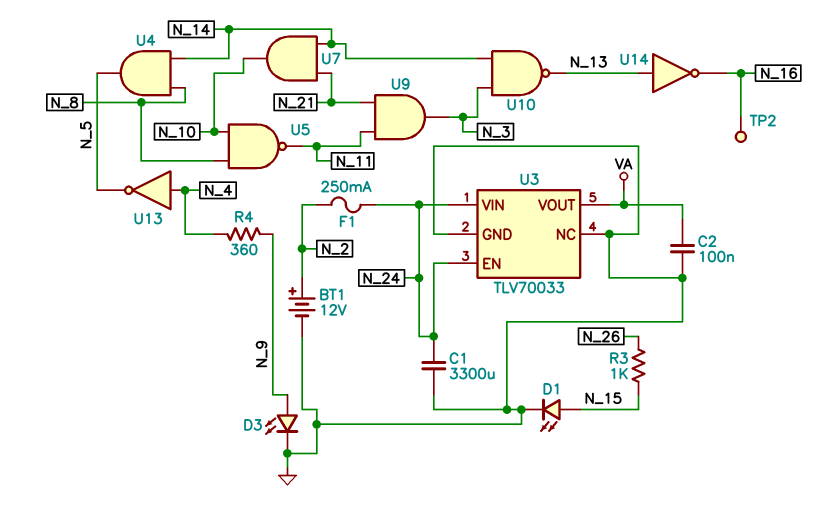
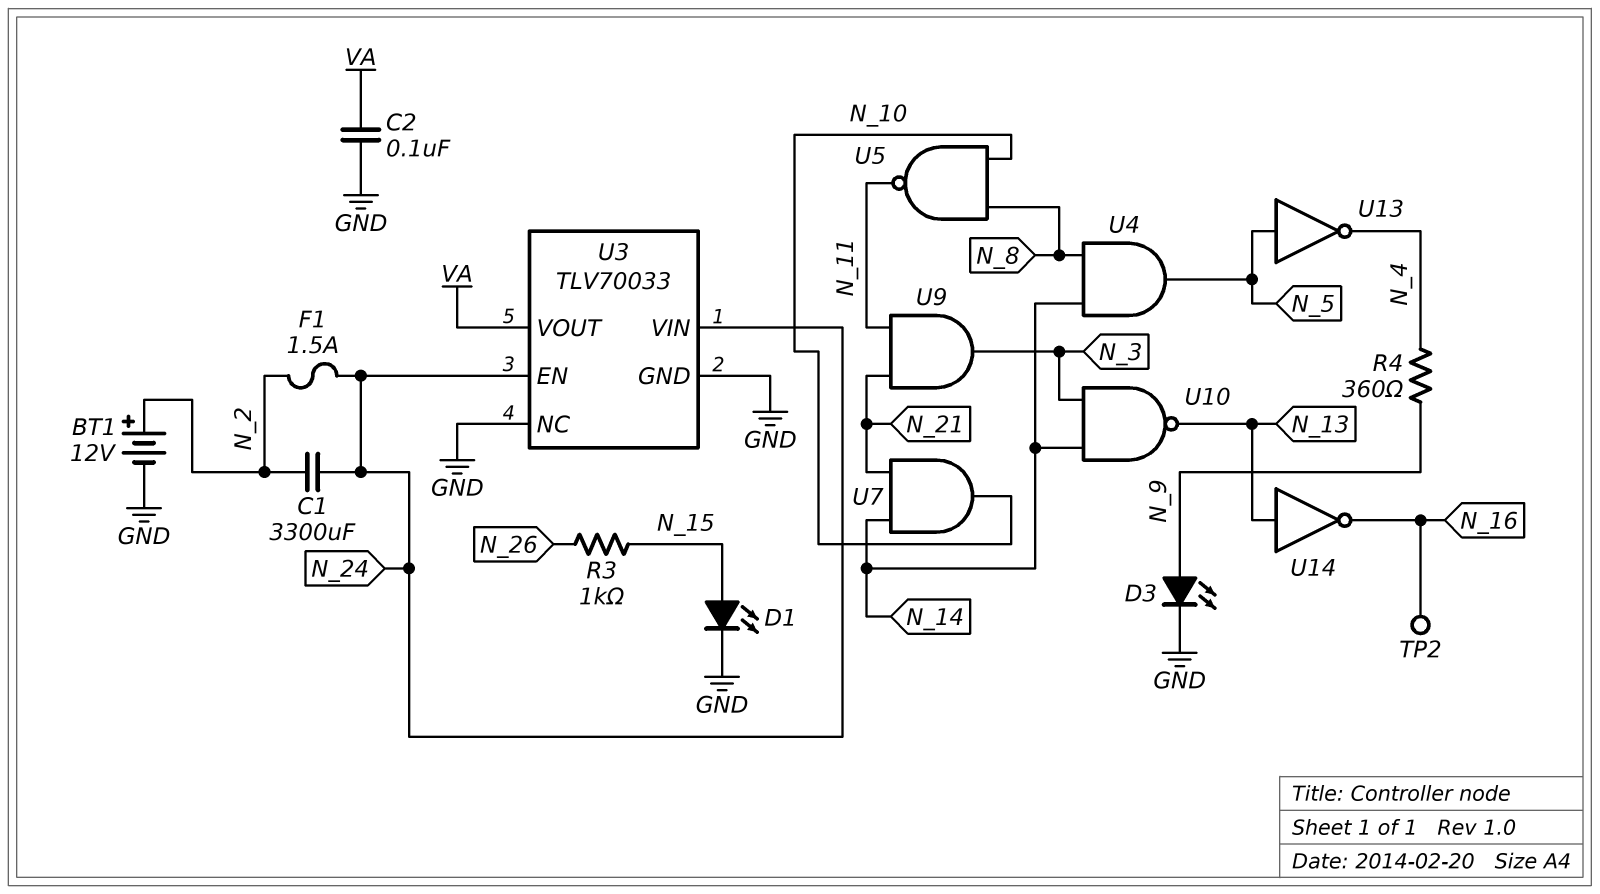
C1: 3300uF (GND, N_24) -> 3300uF (N_2, N_24)
F1: 250mA (N_2, N_24) -> 1.5A (N_2, N_24)
U13: NOT (in N_4, out N_5) -> NOT (in N_5, out N_4)

